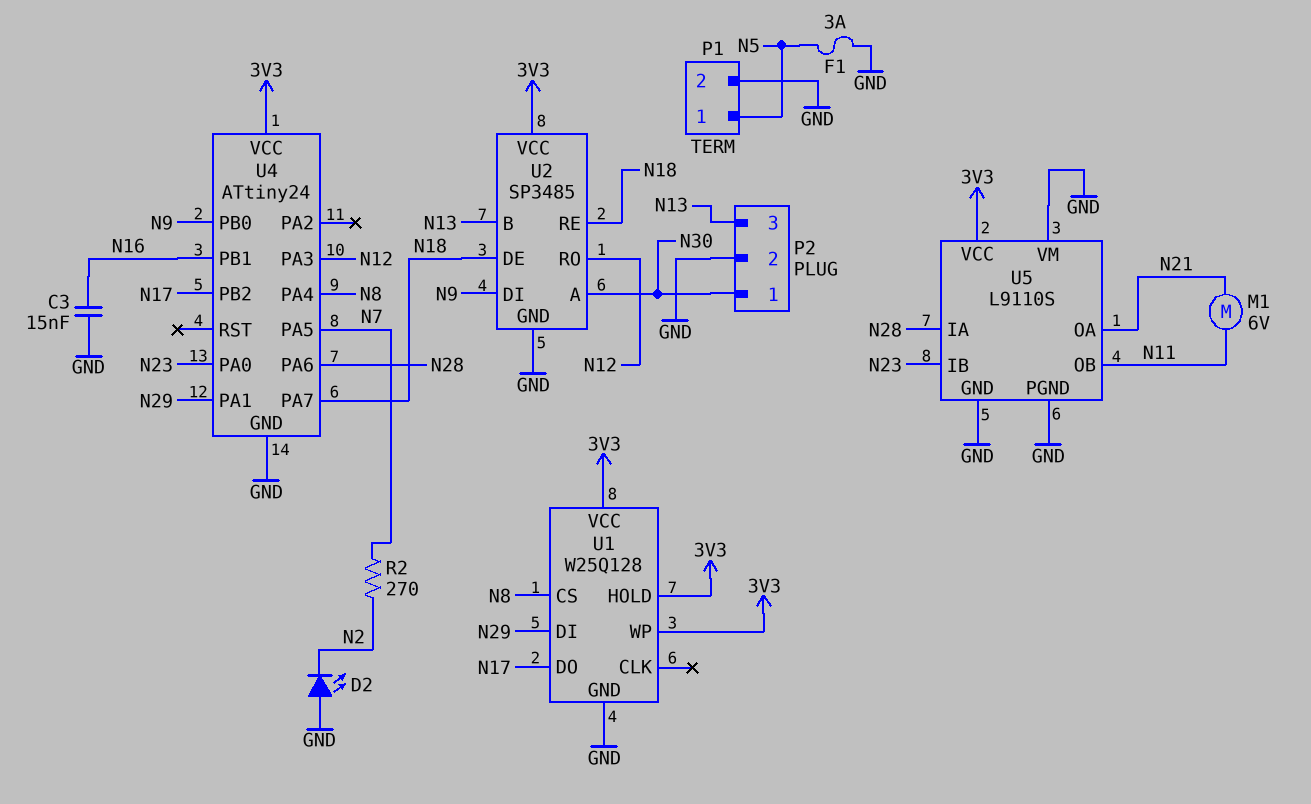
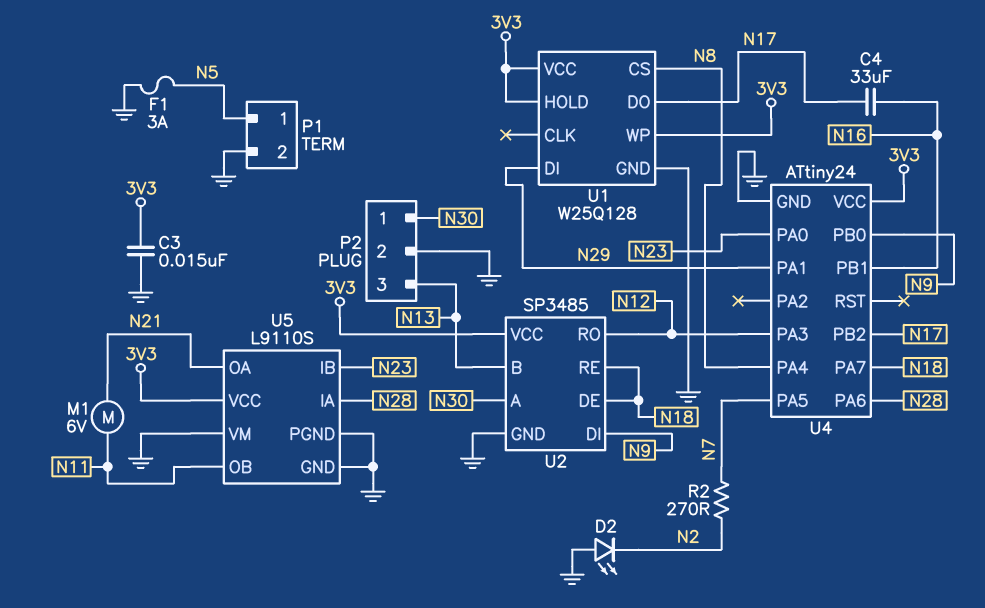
C3: 15nF (GND, N16) -> 15nF (3V3, GND)
C4: none -> 33uF (N16, N17)

